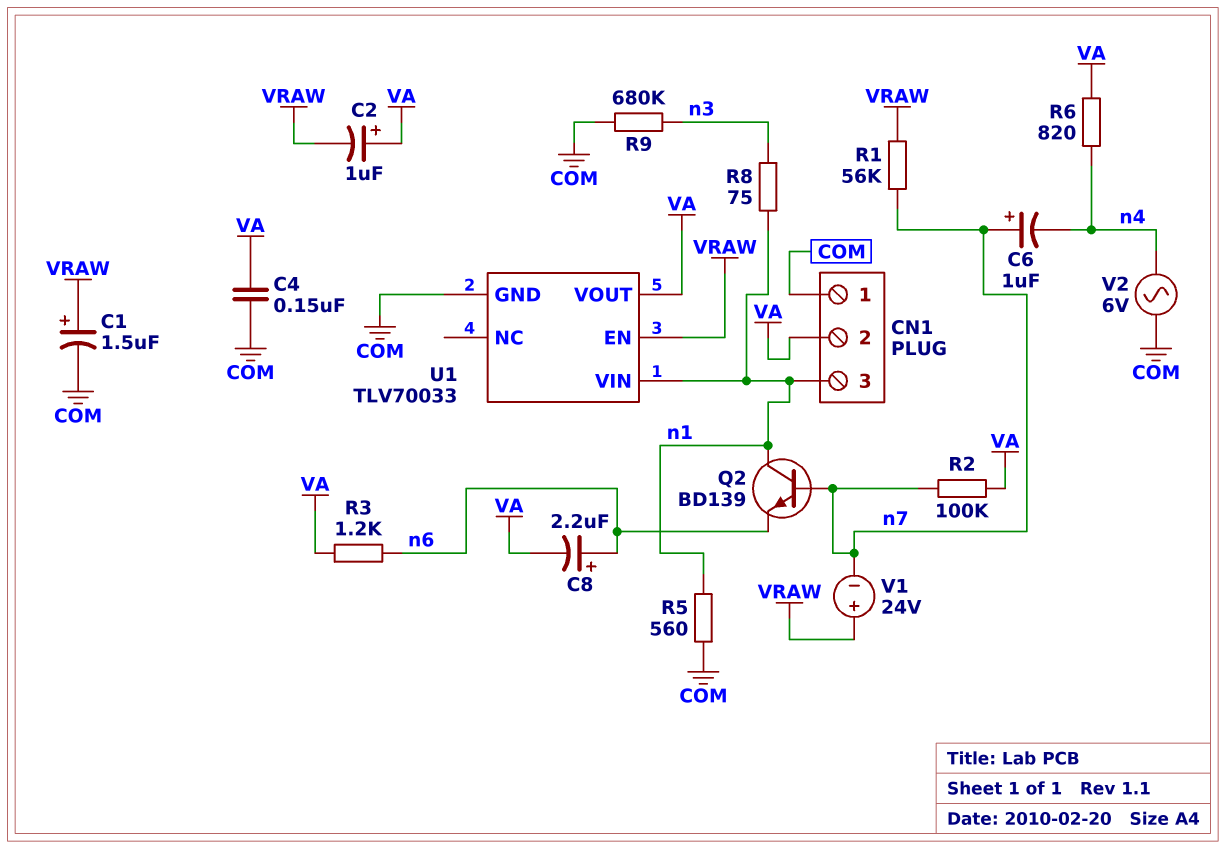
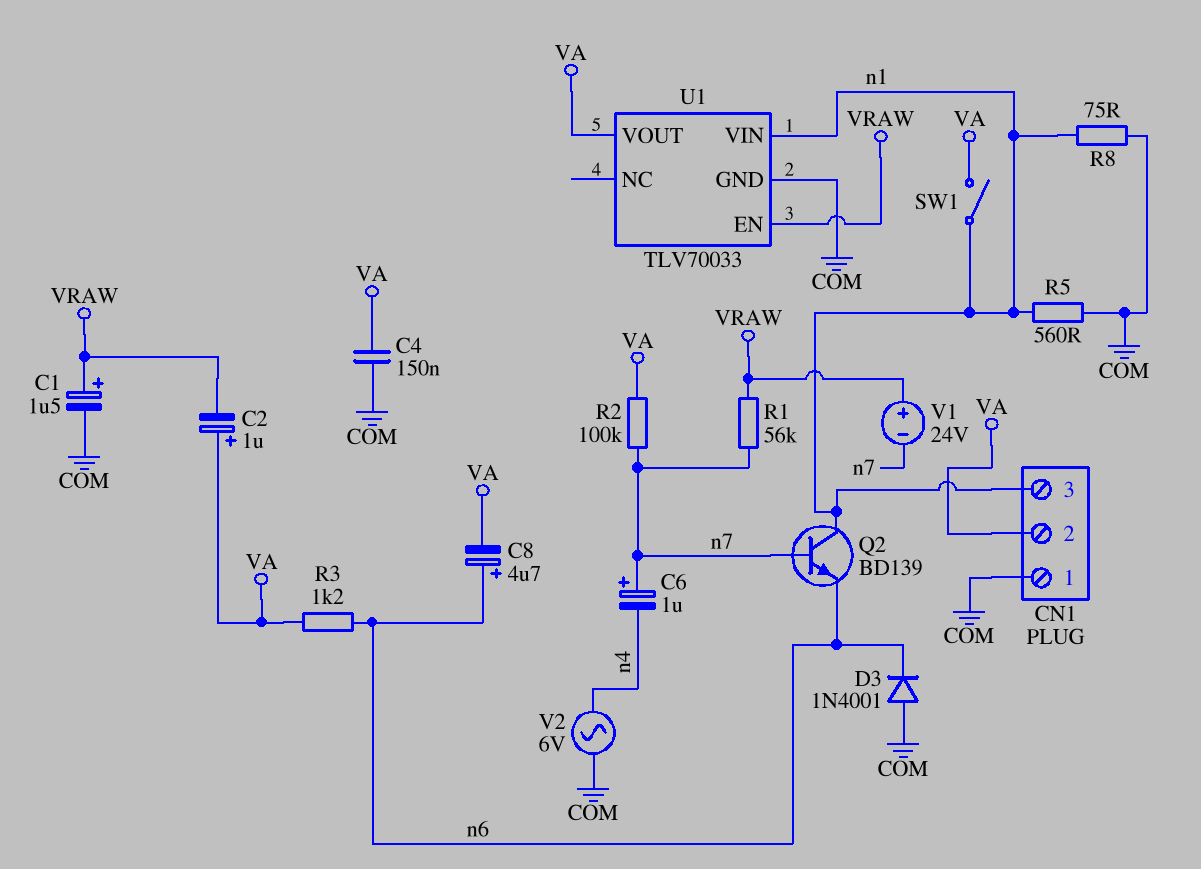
C8: 2.2uF (plus n6, minus VA) -> 4.7uF (plus n6, minus VA)
D3: none -> diode 1N4001 (A COM, K n6)
R6: 820 (VA, n4) -> none
R8: 75 (n1, n3) -> 75 (COM, n1)
R9: 680k (COM, n3) -> none
SW1: none -> switch (VA, n1)

